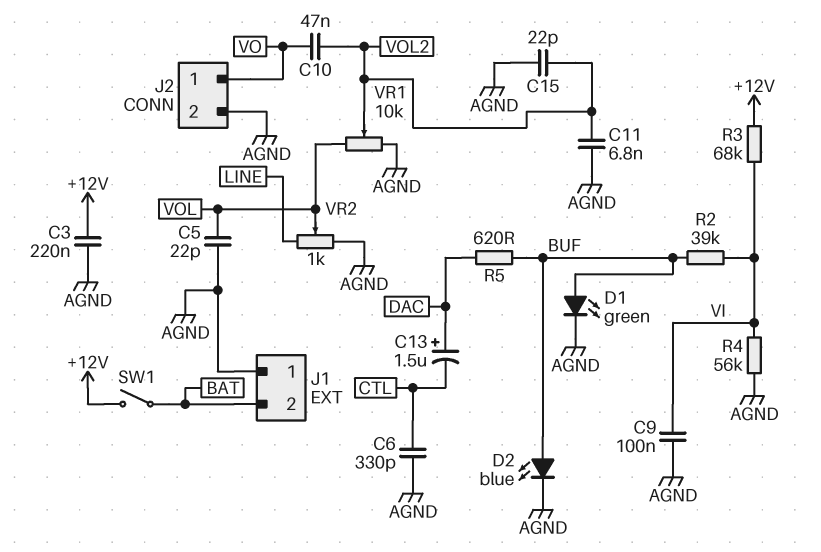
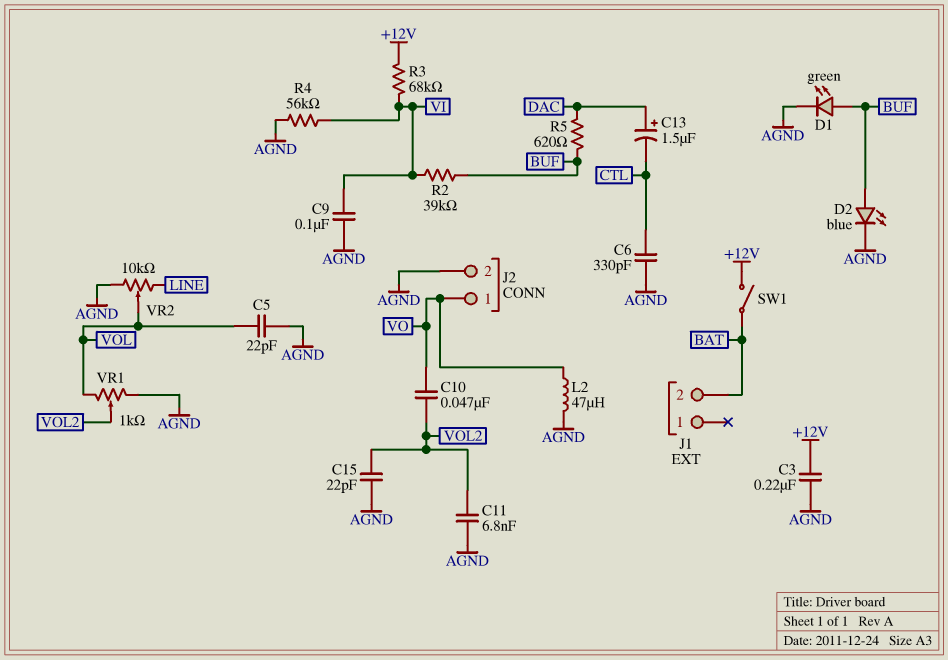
J1 pin 1: AGND -> none
L2: none -> 47uH (AGND, VO)
VR1: 10k (AGND, VOL, wiper VOL2) -> 1k (AGND, VOL, wiper VOL2)
VR2: 1k (AGND, LINE, wiper VOL) -> 10k (AGND, LINE, wiper VOL)

